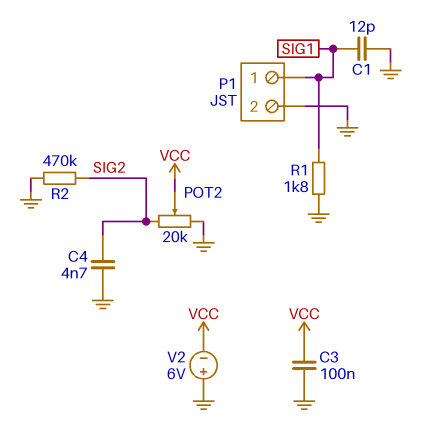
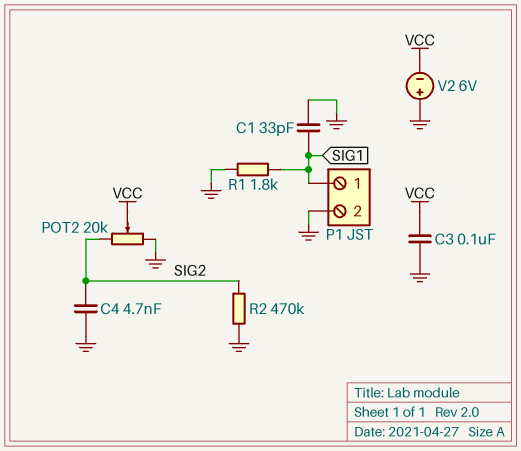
C1: 12pF (GND, SIG1) -> 33pF (GND, SIG1)

